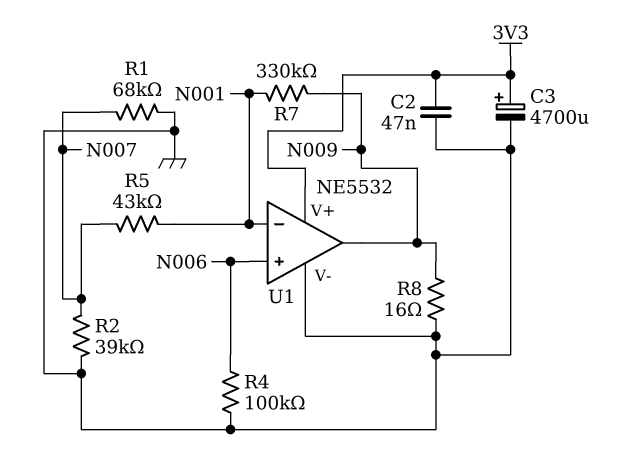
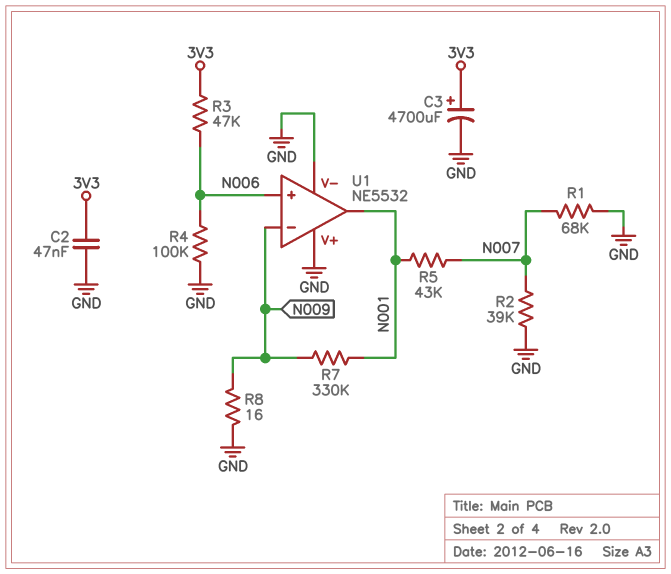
R3: none -> 47k (3V3, N006)
U1 pin V+: 3V3 -> GND
U1 pin in-: N001 -> N009
U1 pin out: N009 -> N001

